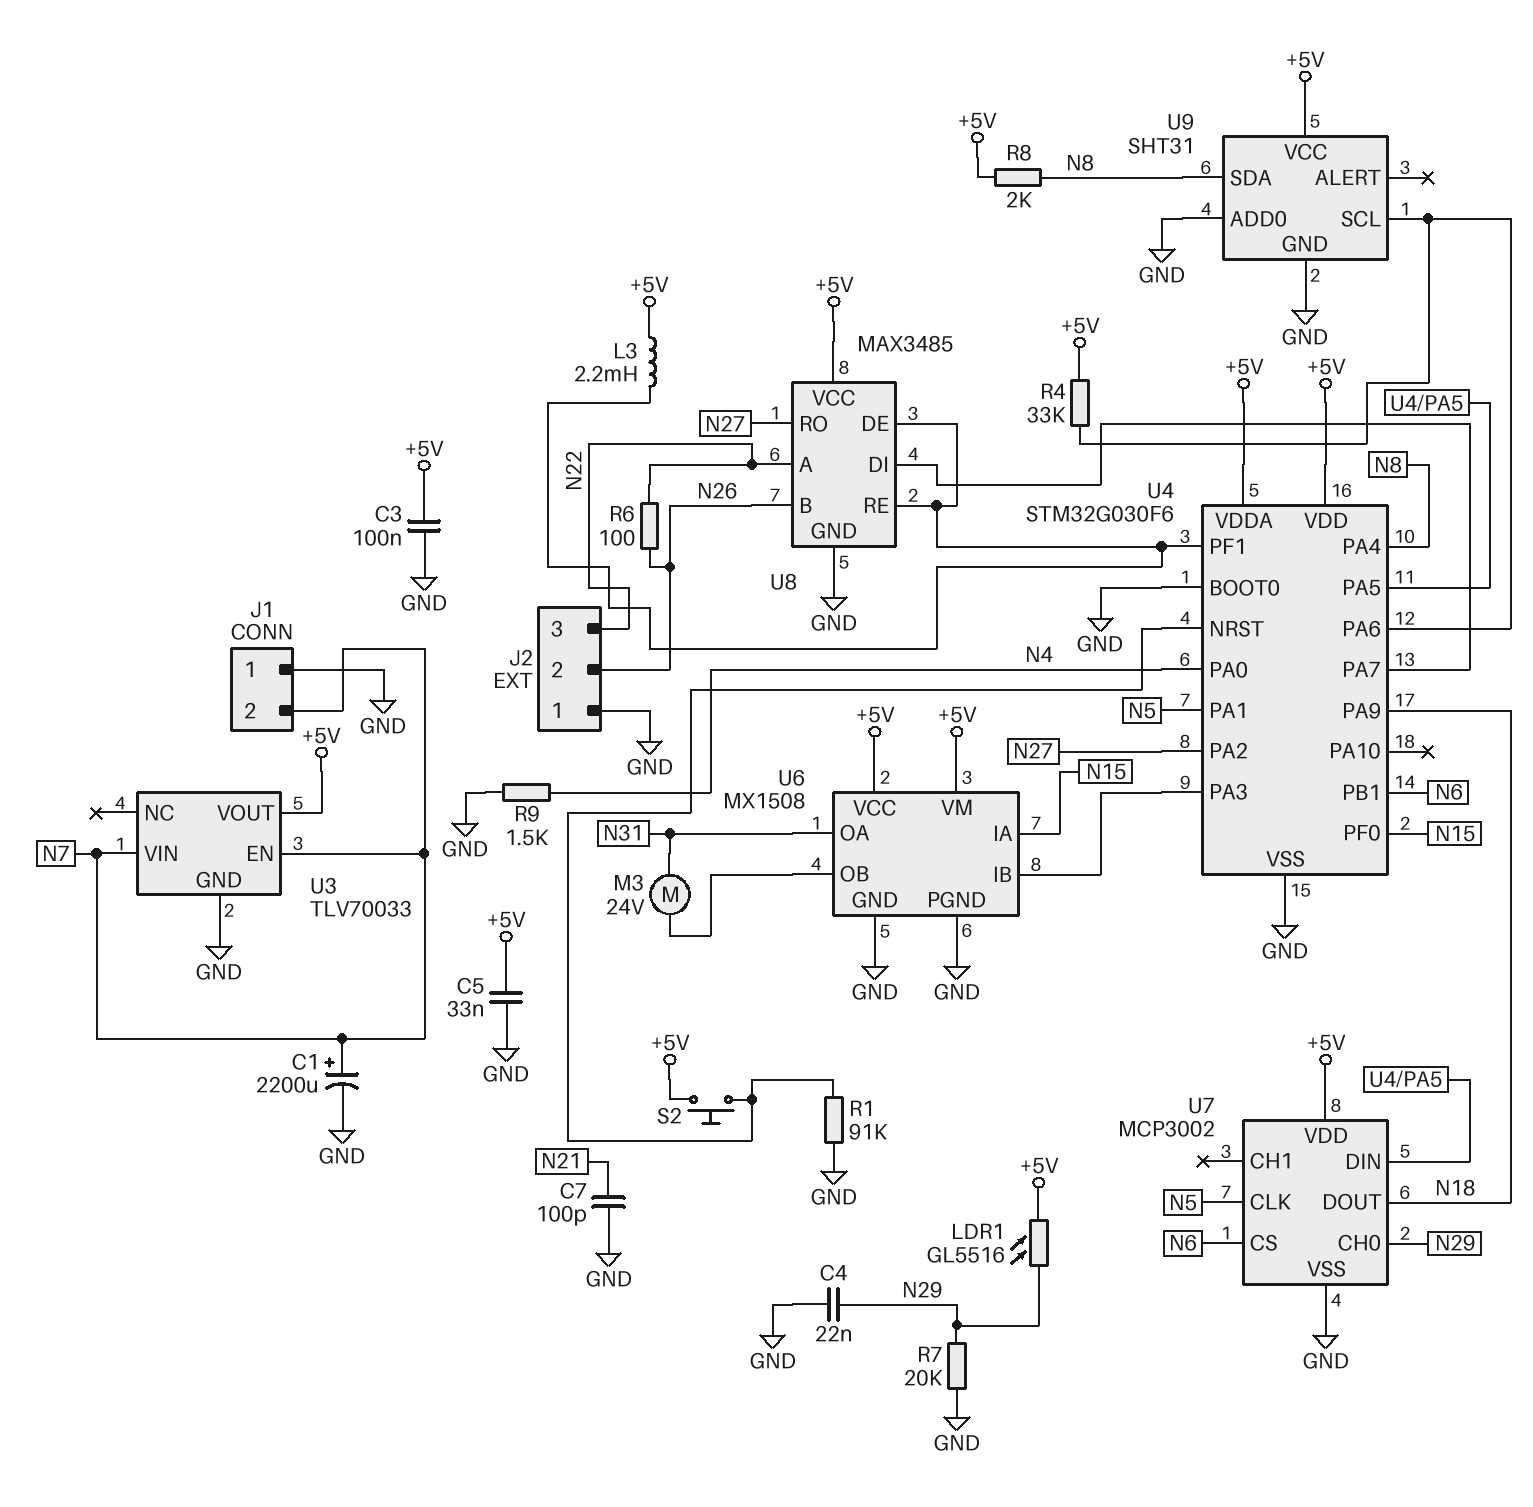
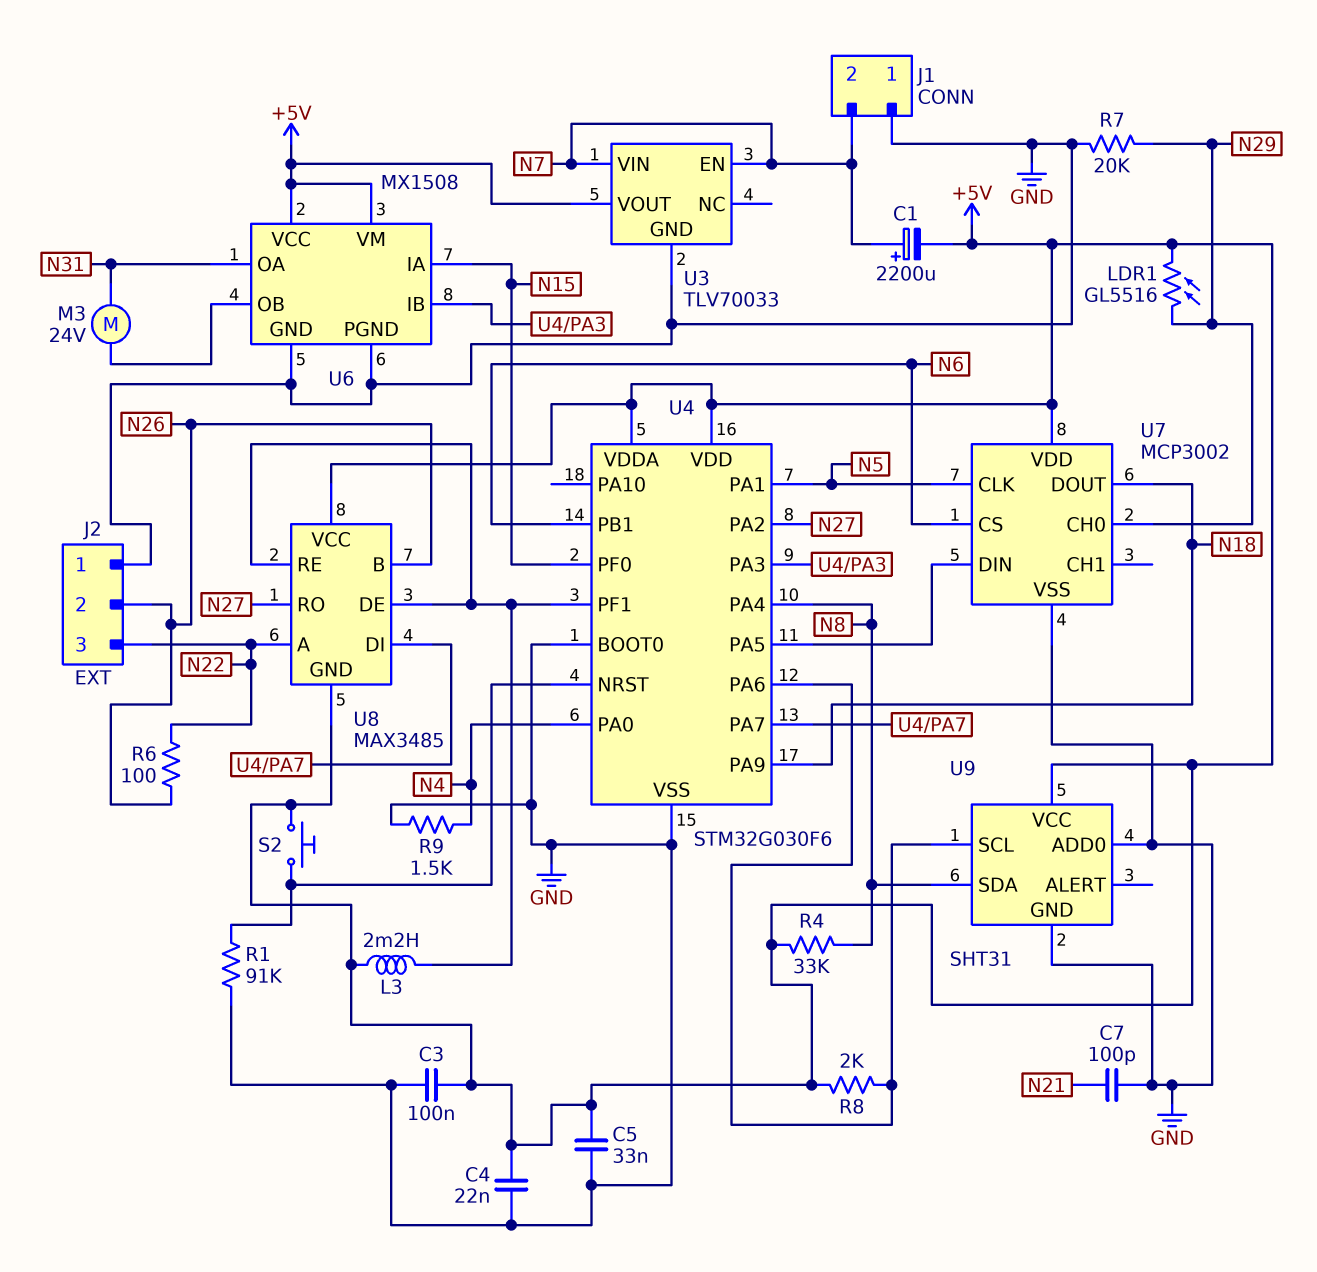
C1: 2200uF (plus N7, minus GND) -> 2200uF (plus N7, minus +5V)
C4: 22nF (GND, N29) -> 22nF (+5V, GND)
R4: 33k (+5V, U4/PA6) -> 33k (+5V, N8)
R8: 2k (+5V, N8) -> 2k (+5V, U4/PA6)
U8 pin GND: GND -> +5V

